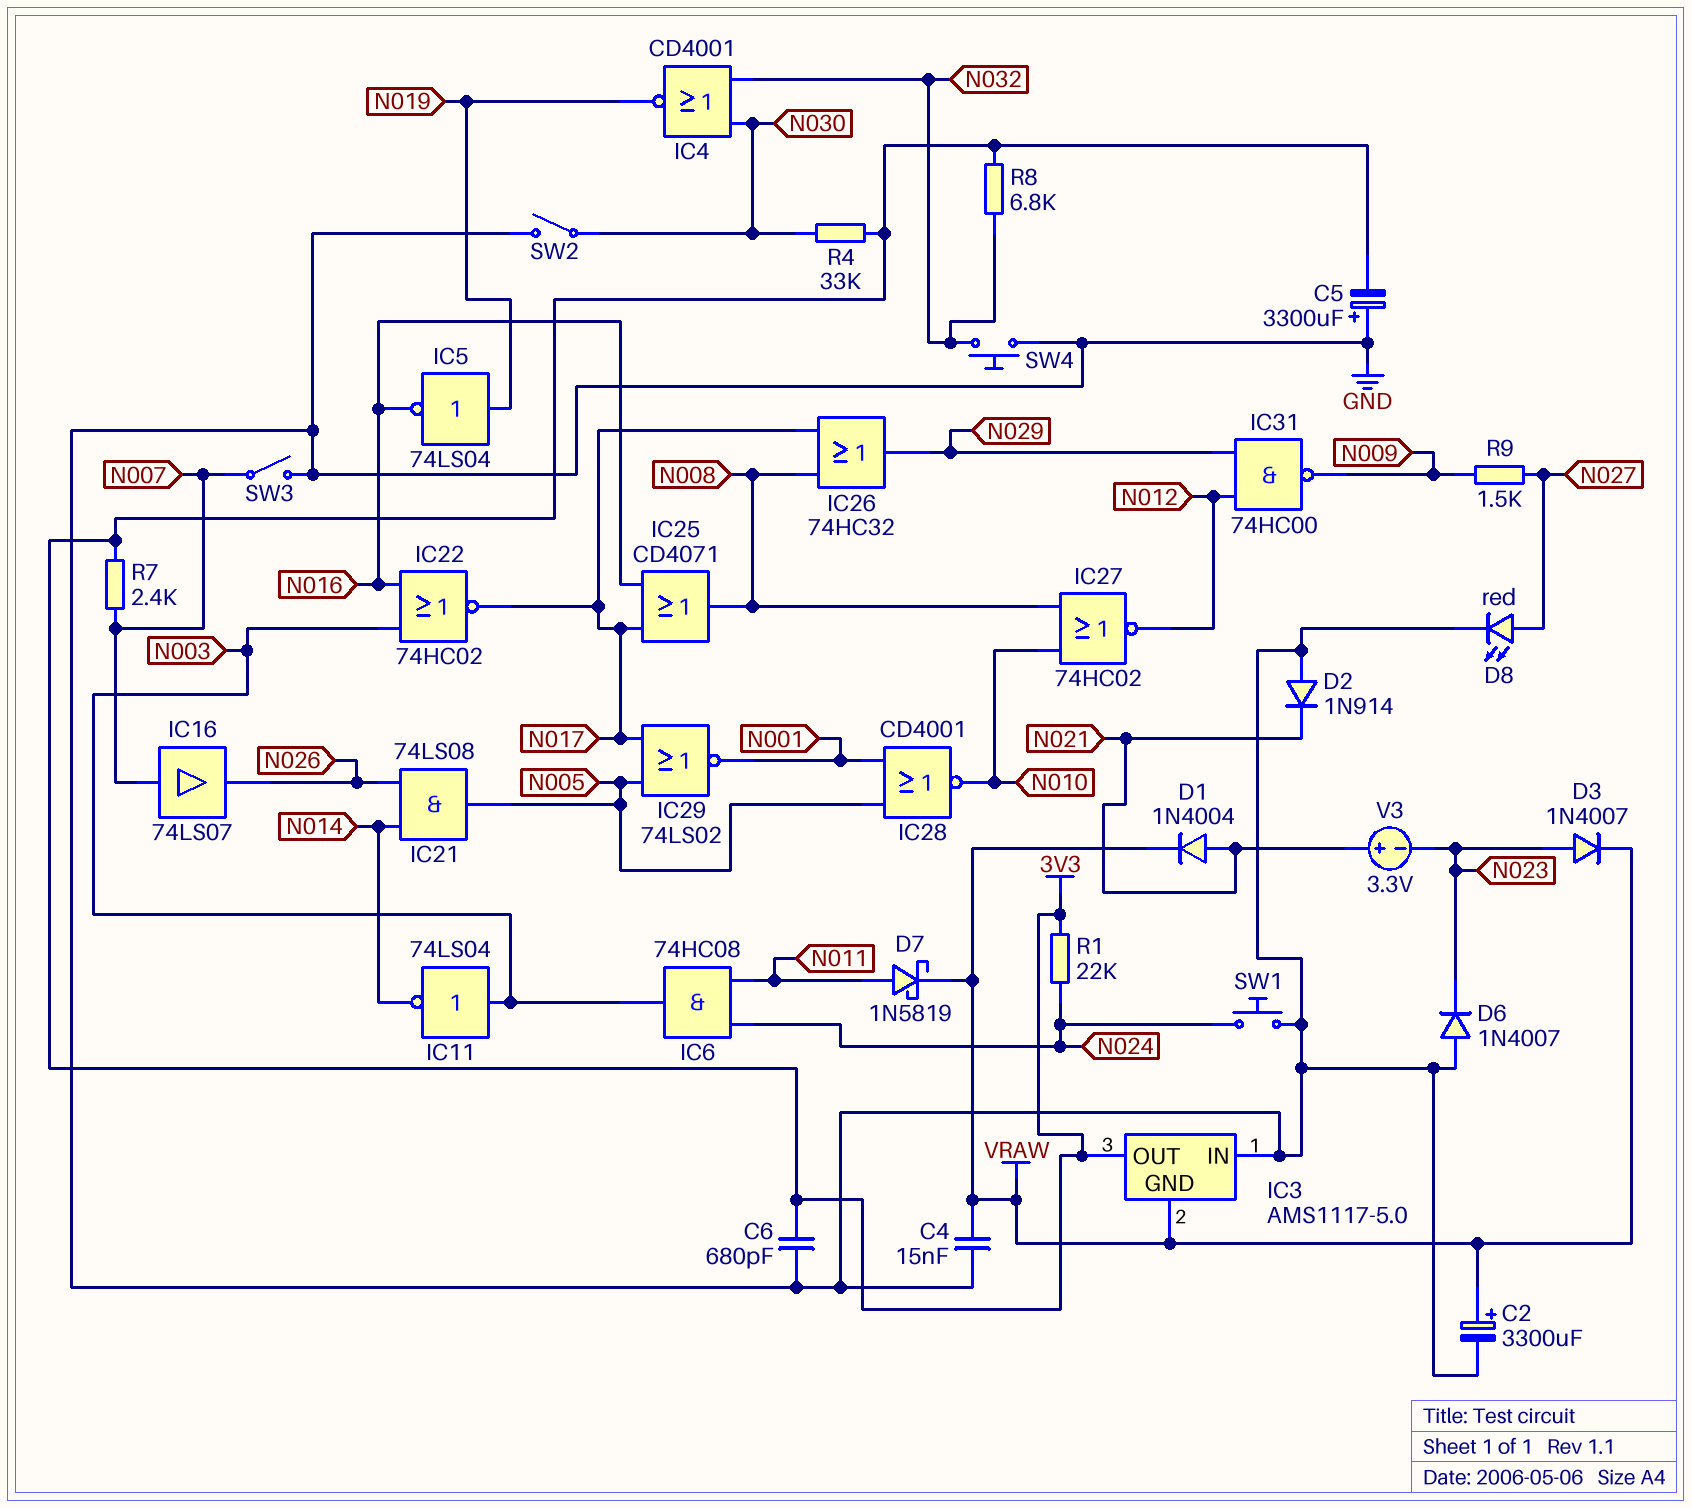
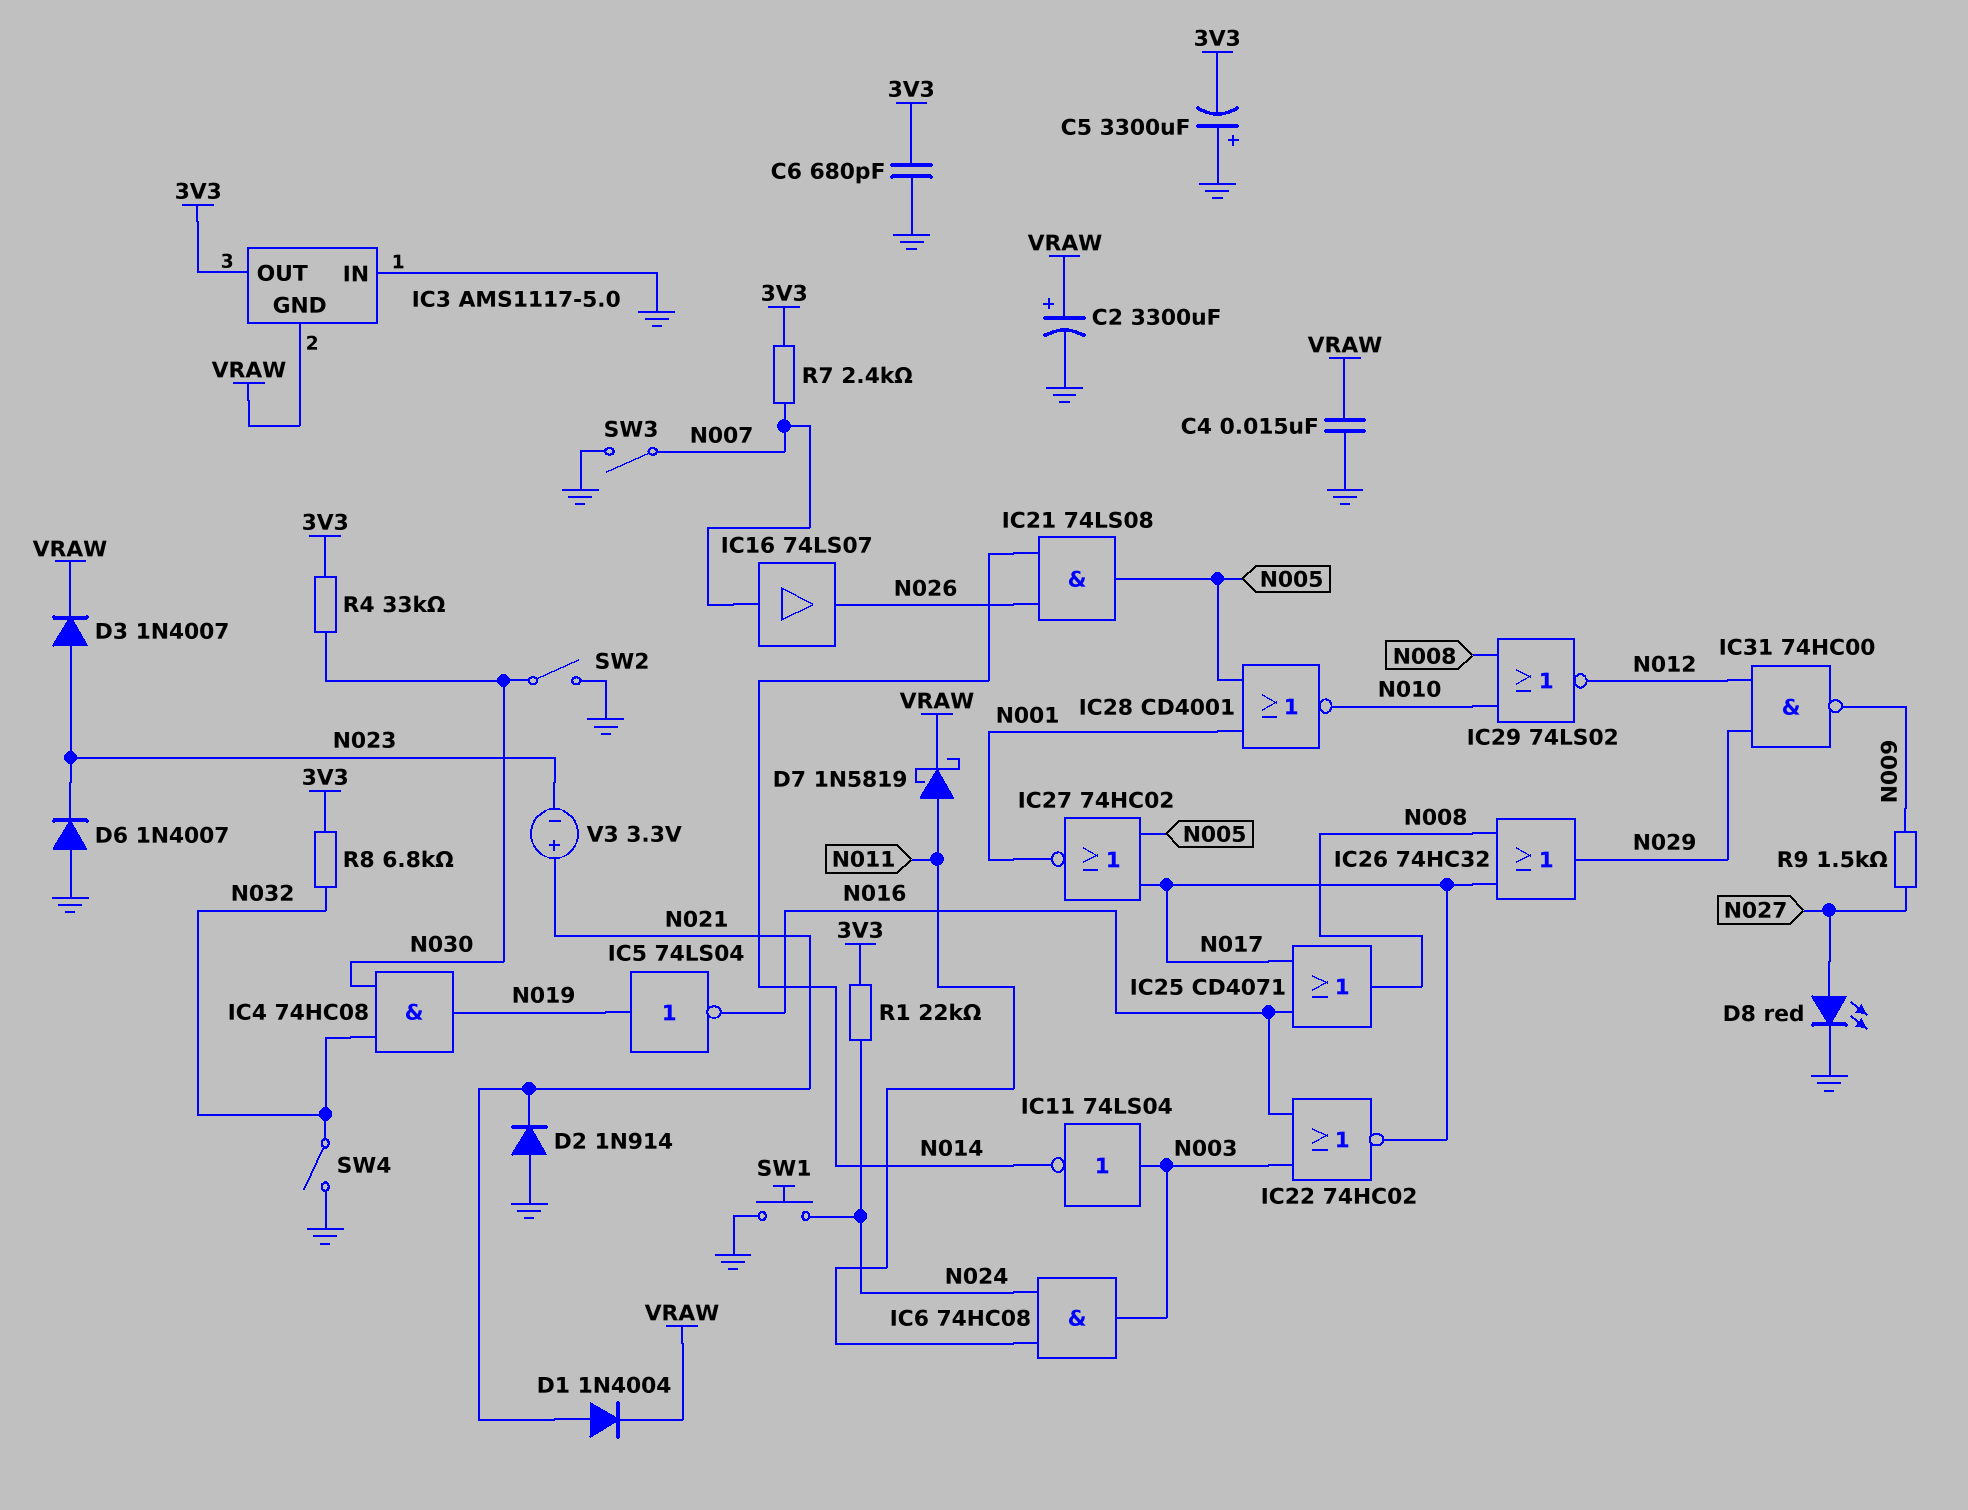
IC4: NOR CD4001 (in N030, in N032, out N019) -> AND 74HC08 (in N030, in N032, out N019)
IC27: NOR 74HC02 (in N008, in N010, out N012) -> NOR 74HC02 (in N005, in N017, out N001)
IC29: NOR 74LS02 (in N005, in N017, out N001) -> NOR 74LS02 (in N008, in N010, out N012)
SW4: button (GND, N032) -> switch (GND, N032)

